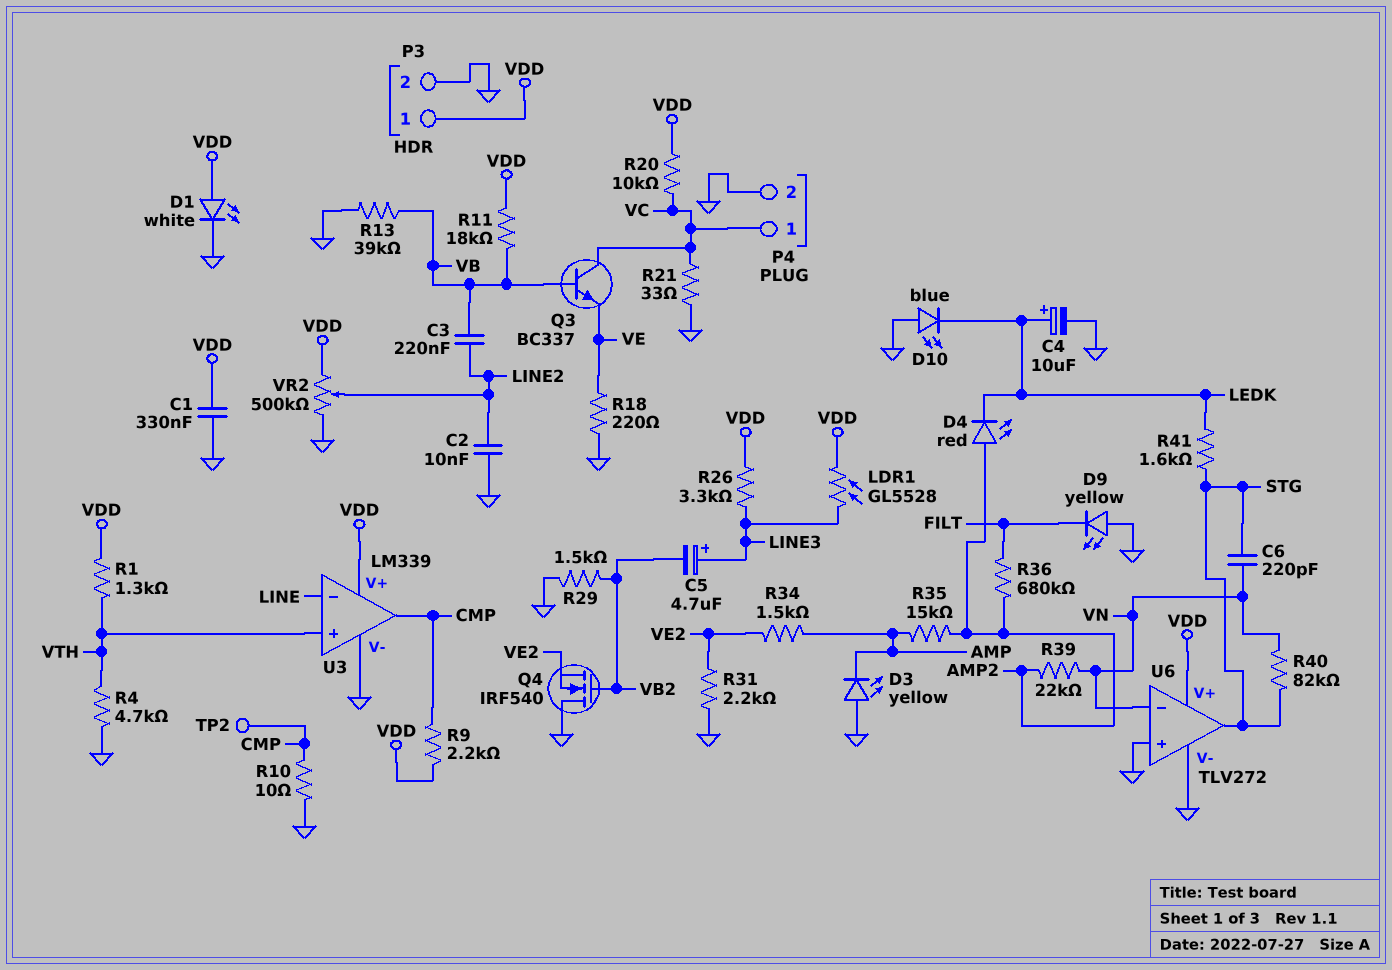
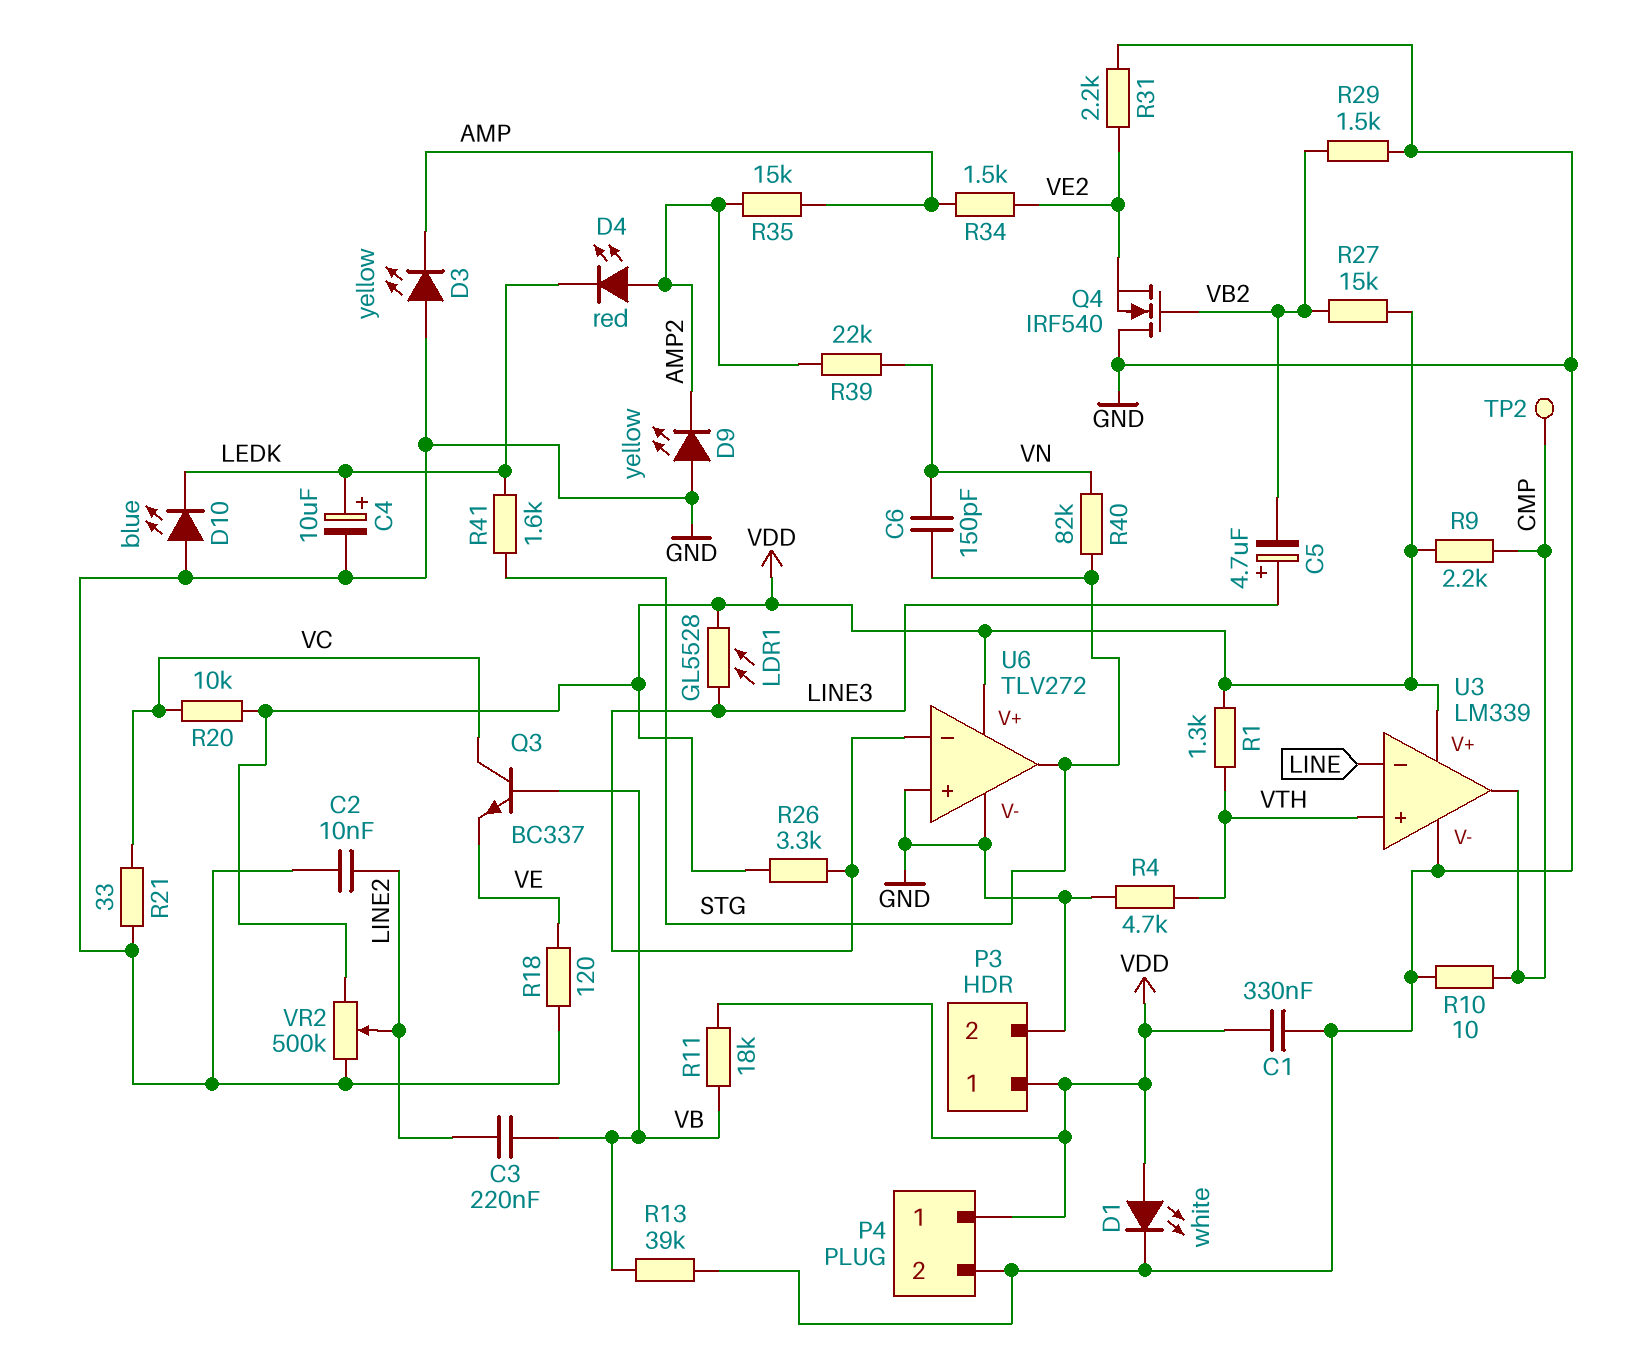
C6: 220pF (STG, VN) -> 150pF (STG, VN)
D9: LED yellow (A GND, K FILT) -> LED yellow (A GND, K AMP2)
P4 pin 1: VC -> VDD
R18: 220 (GND, VE) -> 120 (GND, VE)
R27: none -> 15k (VB2, VDD)
R36: 680k (AMP2, FILT) -> none
U6 pin in-: VN -> LINE3

